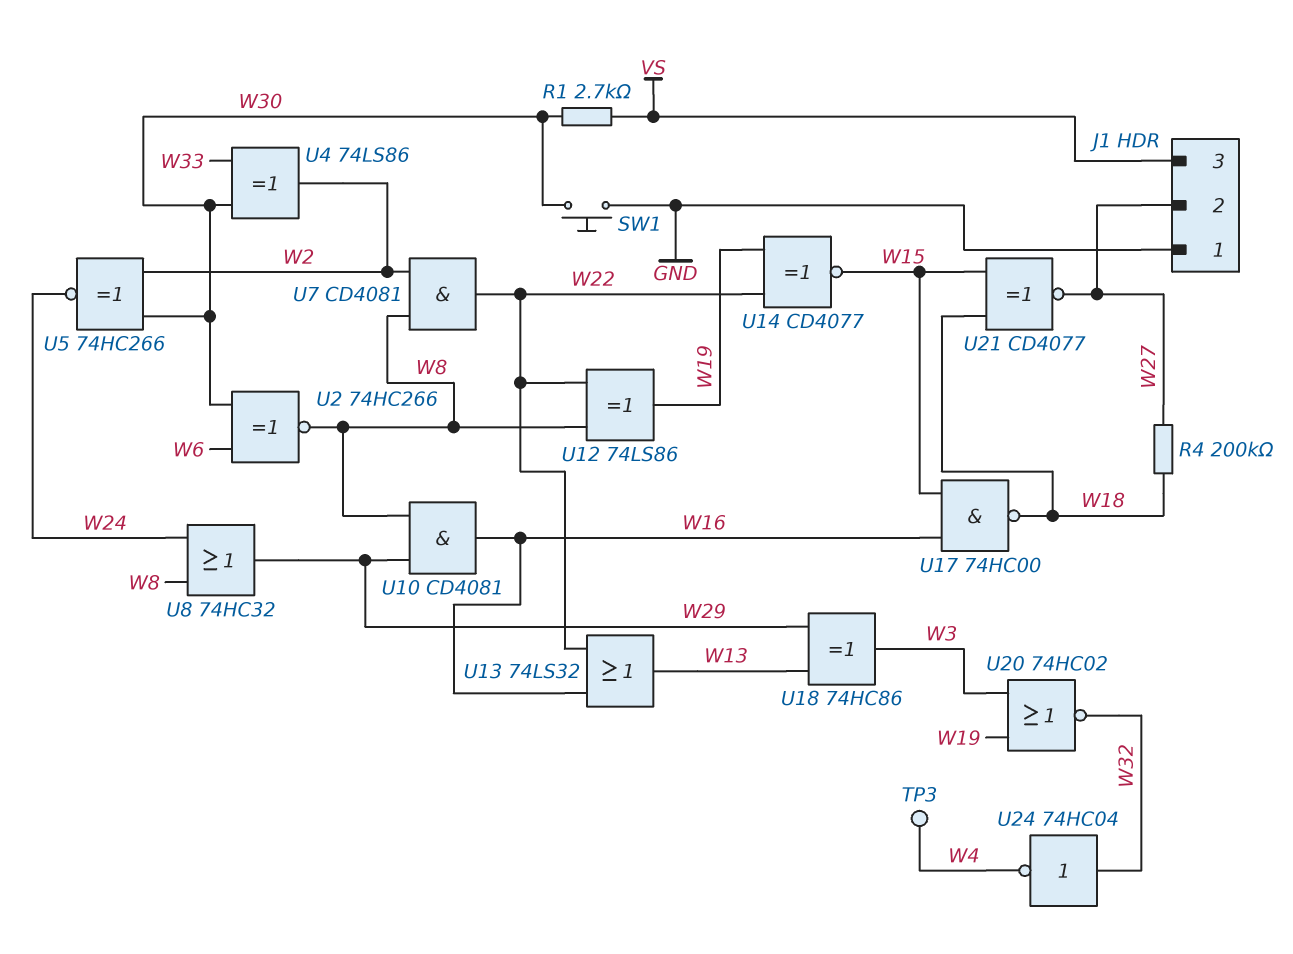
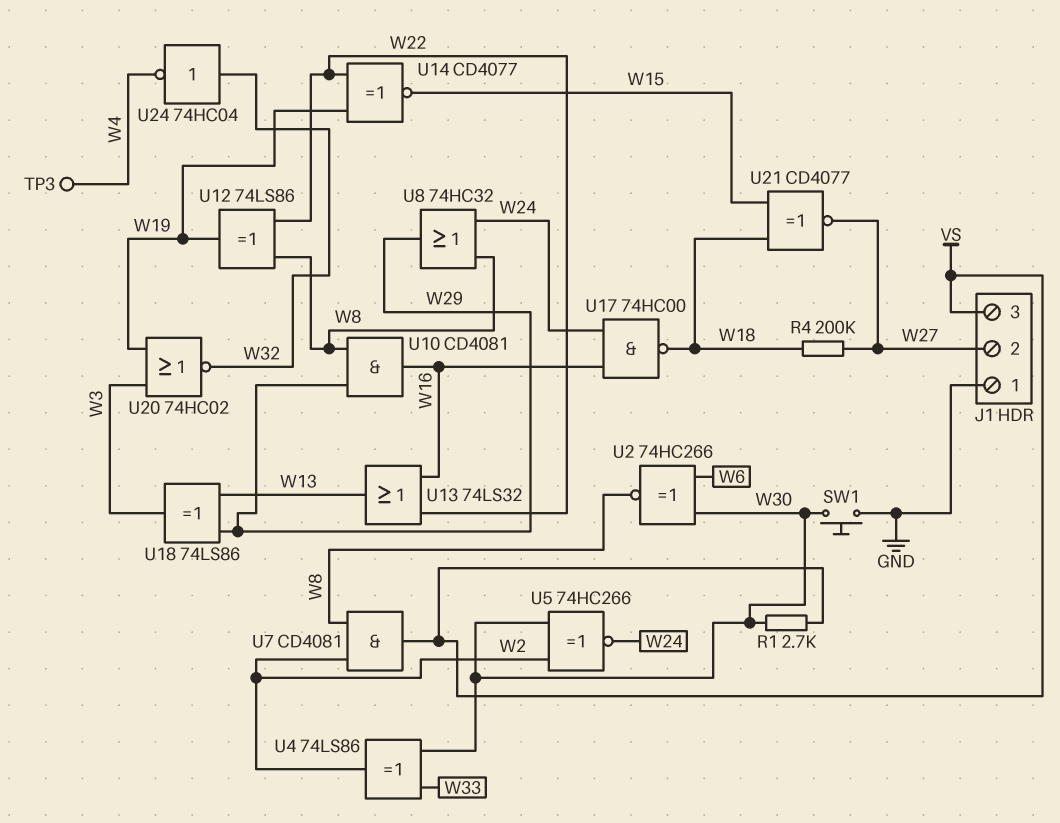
U7: AND CD4081 (in W2, in W8, out W22) -> AND CD4081 (in W2, in W8, out VS)
U17: NAND 74HC00 (in W15, in W16, out W18) -> NAND 74HC00 (in W16, in W24, out W18)
U18: XOR 74HC86 (in W13, in W29, out W3) -> XOR 74LS86 (in W13, in W29, out W3)

